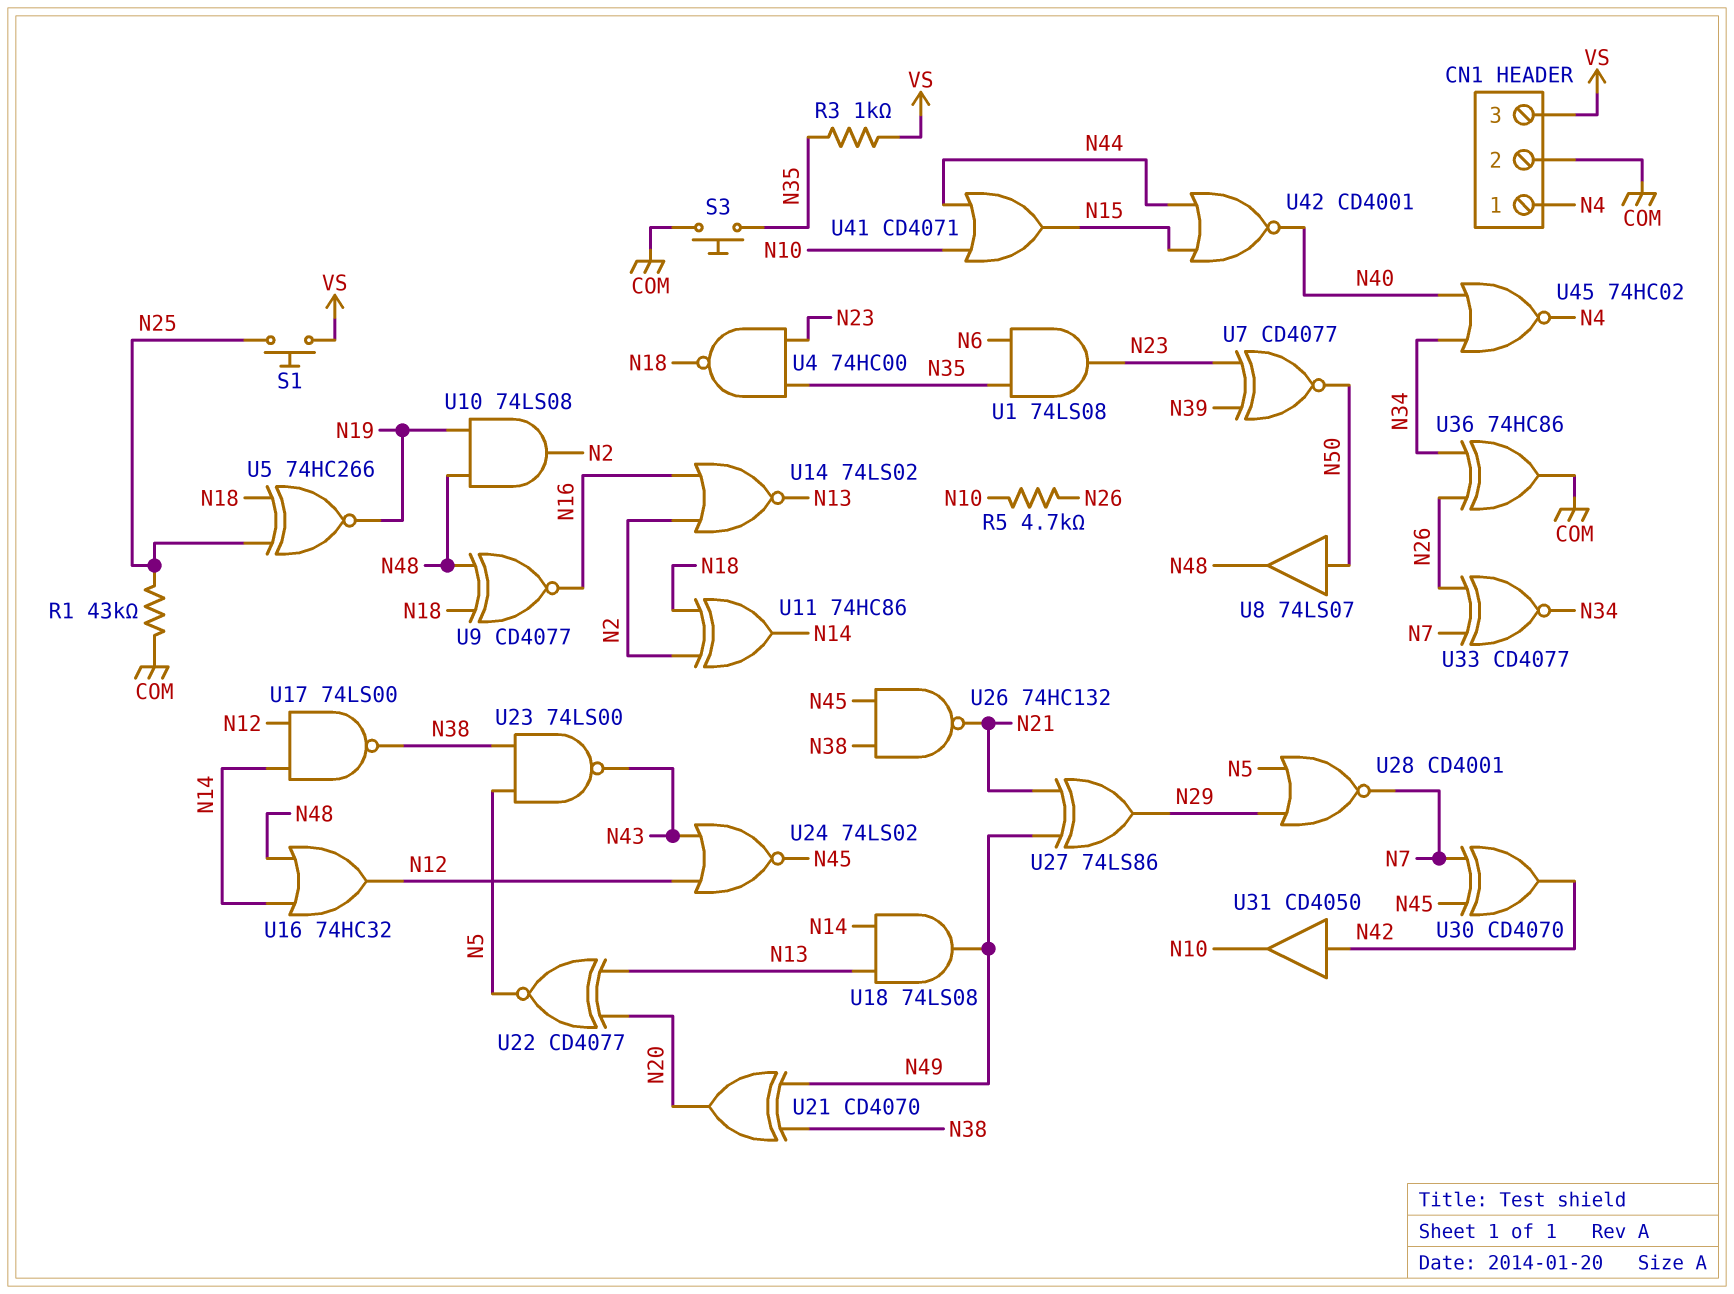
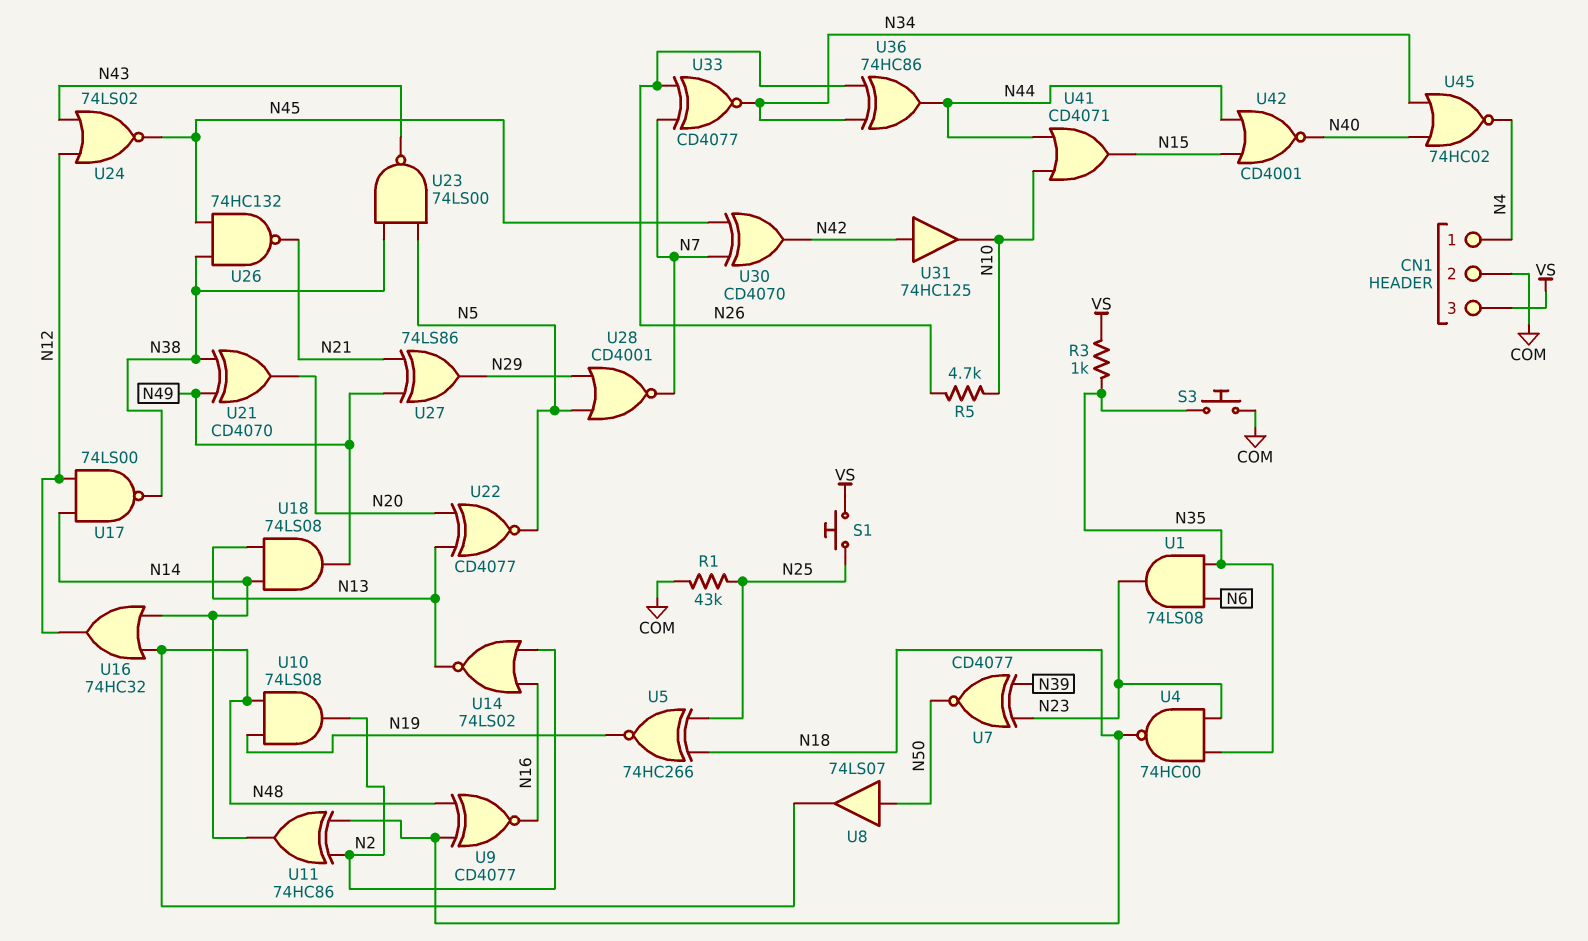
U31: buffer CD4050 (in N42, out N10) -> buffer 74HC125 (in N42, out N10)
U36: XOR 74HC86 (in N26, in N34, out COM) -> XOR 74HC86 (in N26, in N34, out N44)

